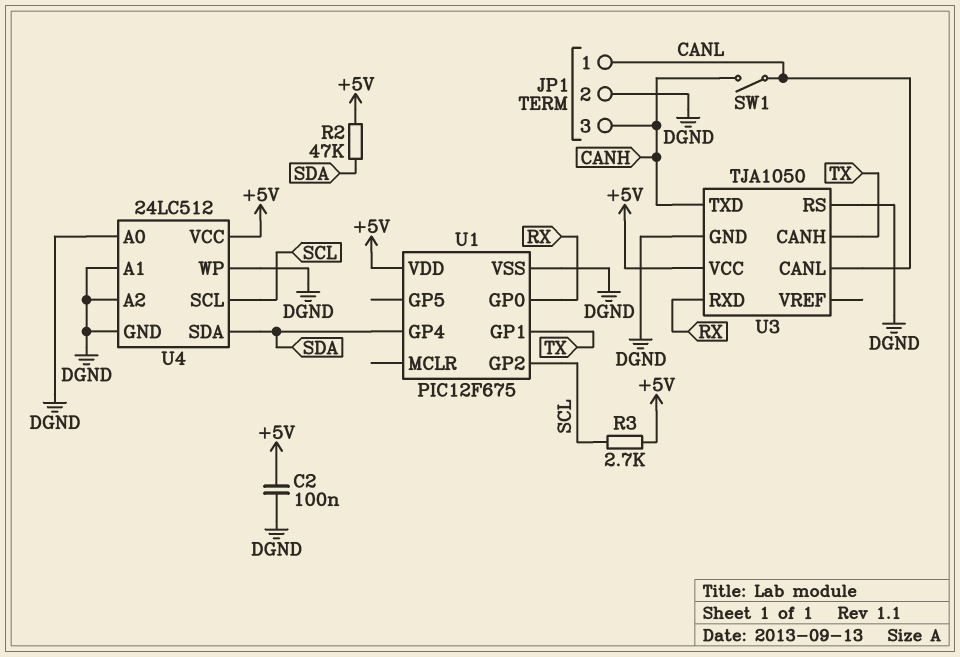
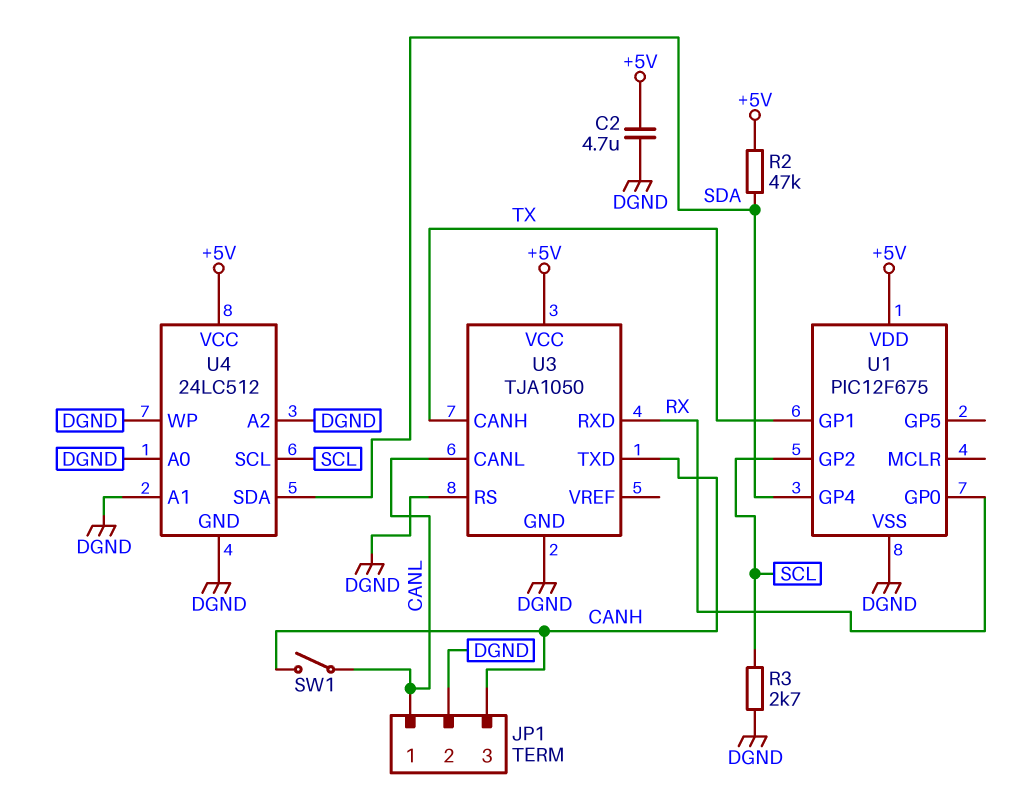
C2: 100nF (+5V, DGND) -> 4.7uF (+5V, DGND)
R3: 2.7k (+5V, SCL) -> 2.7k (DGND, SCL)

